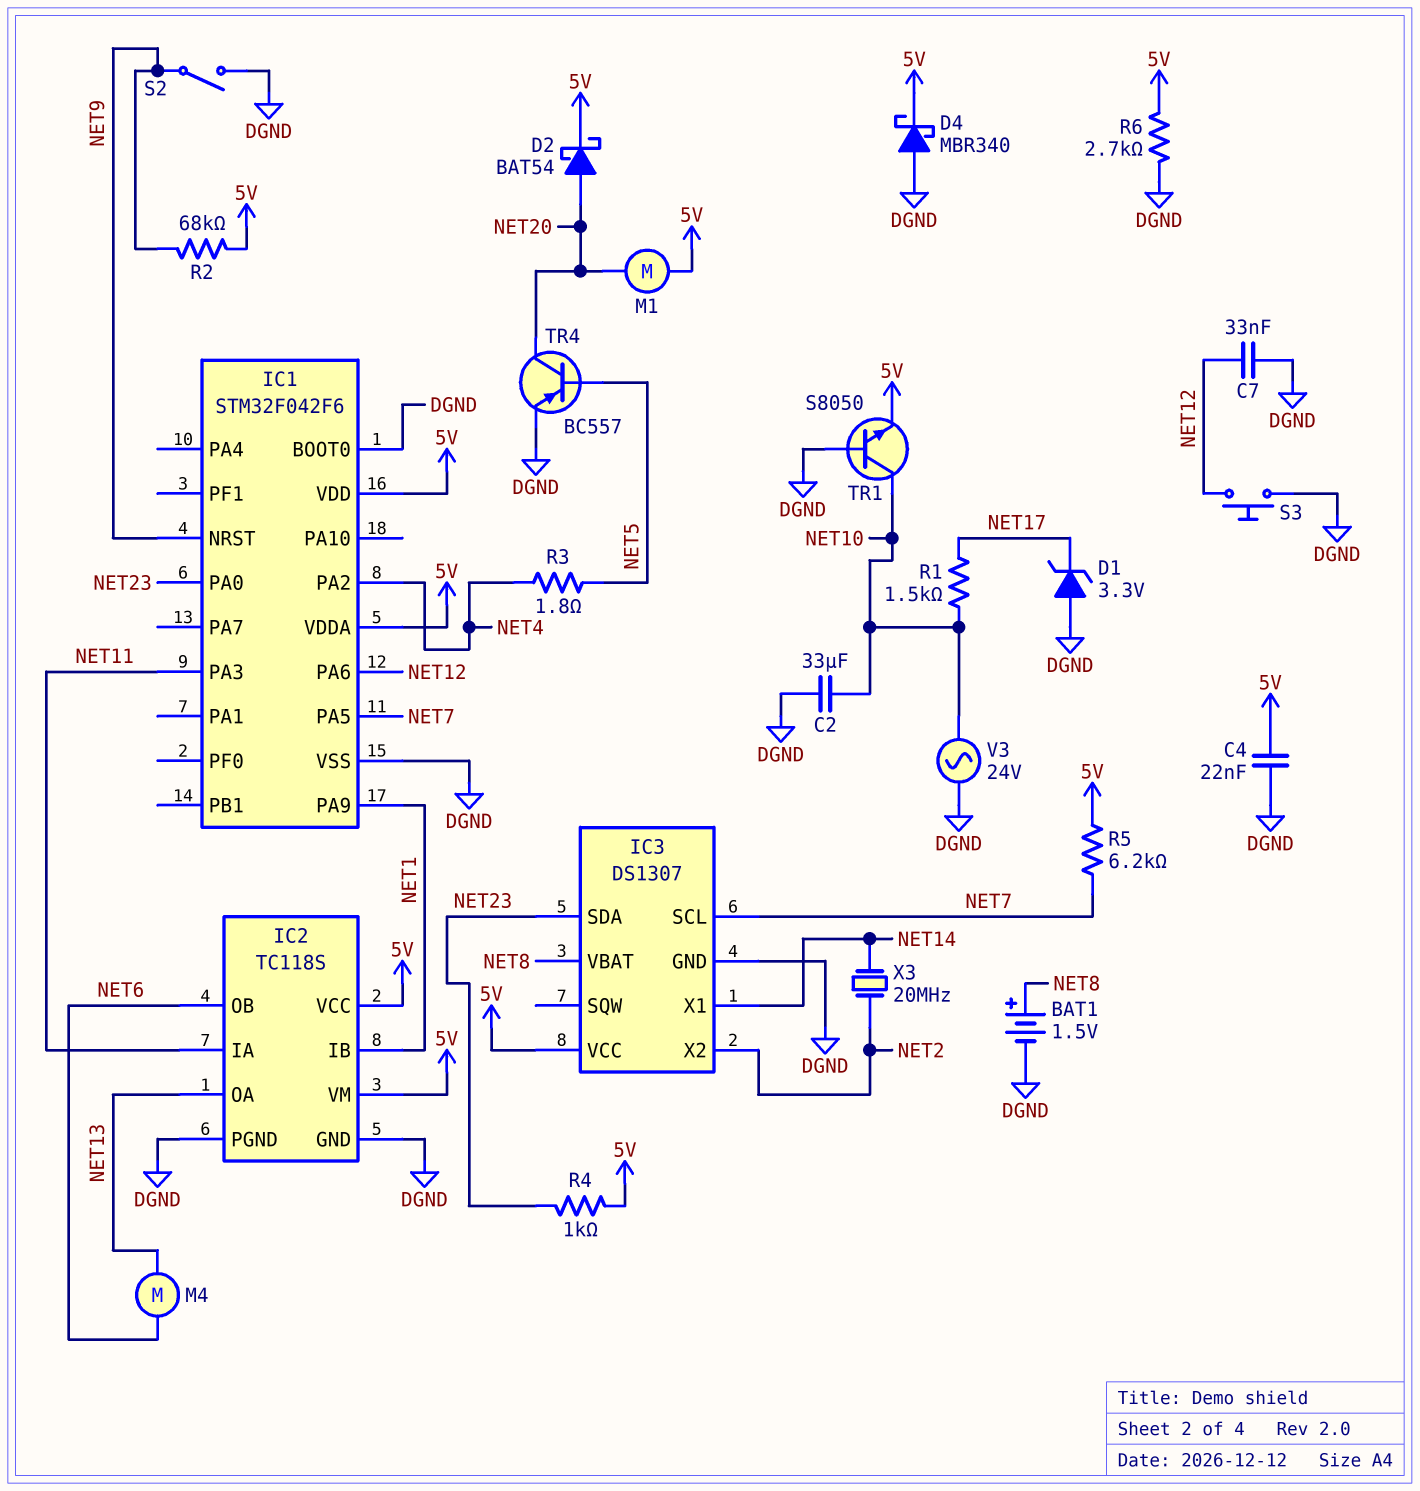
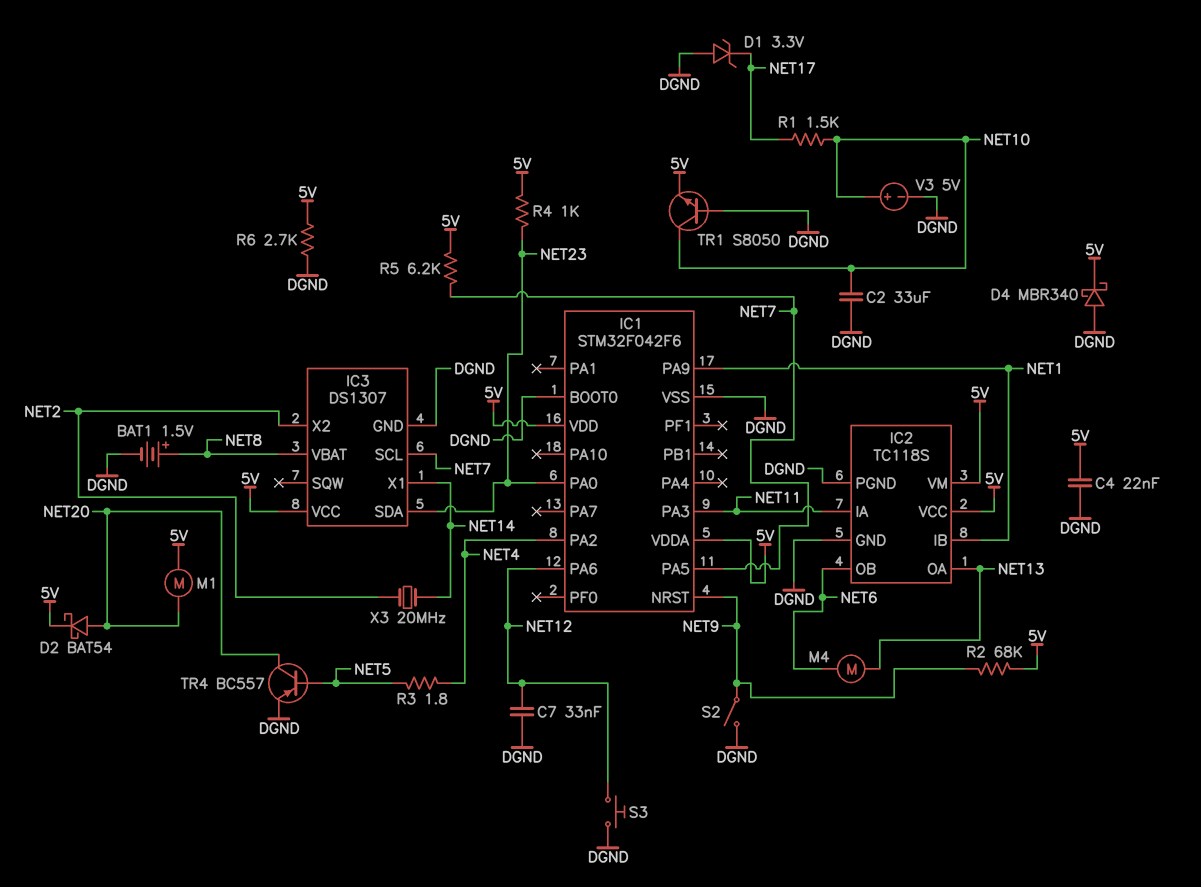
V3: AC 24V (DGND, NET10) -> 5V (plus NET10, minus DGND)

